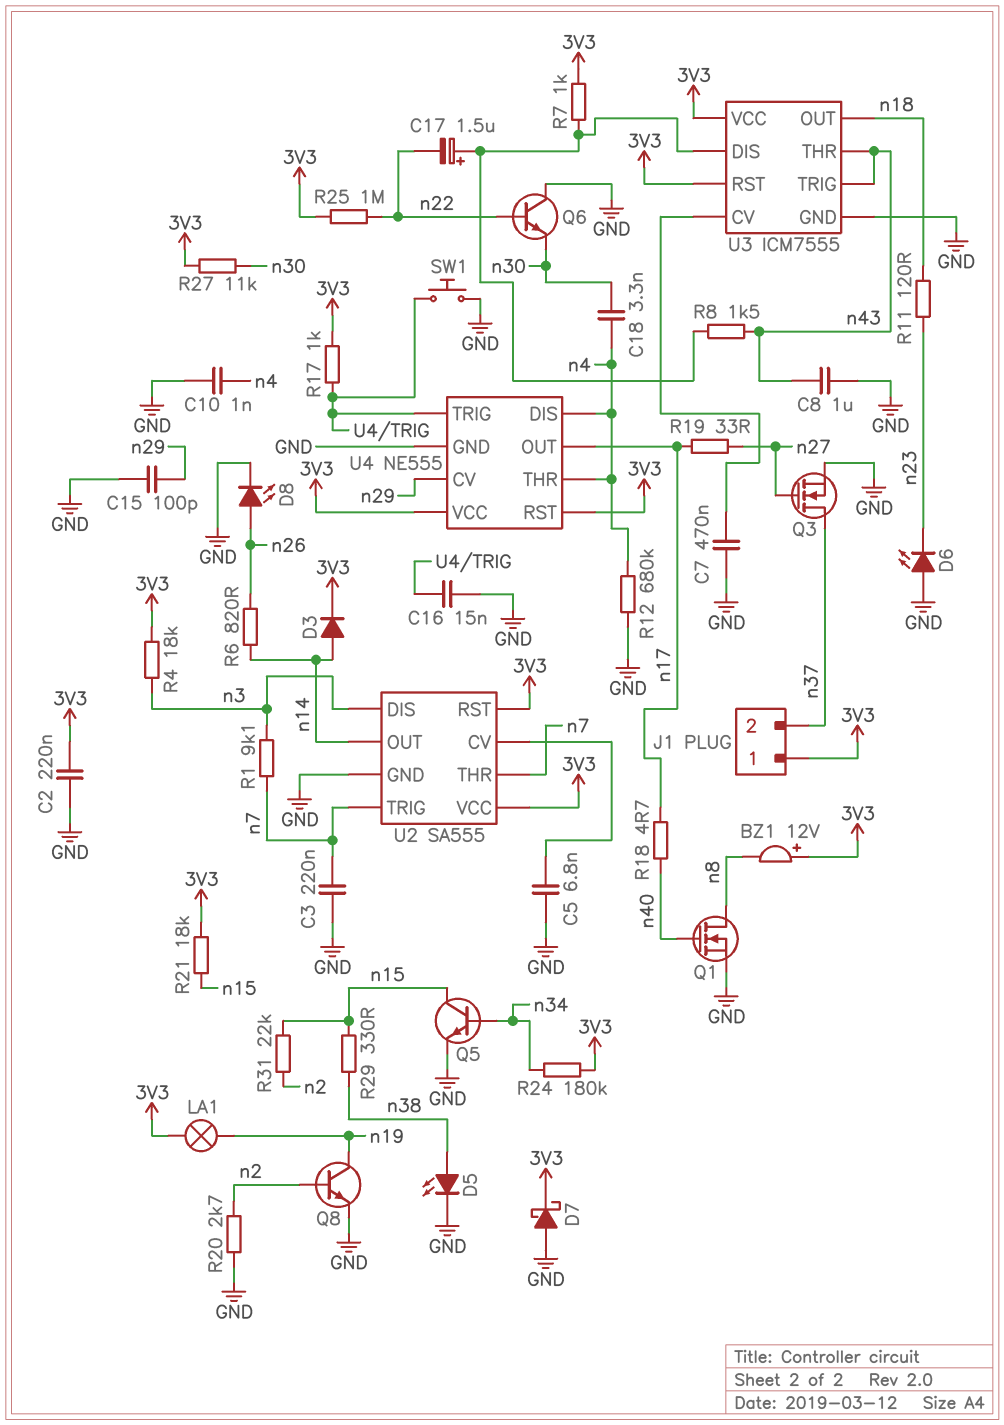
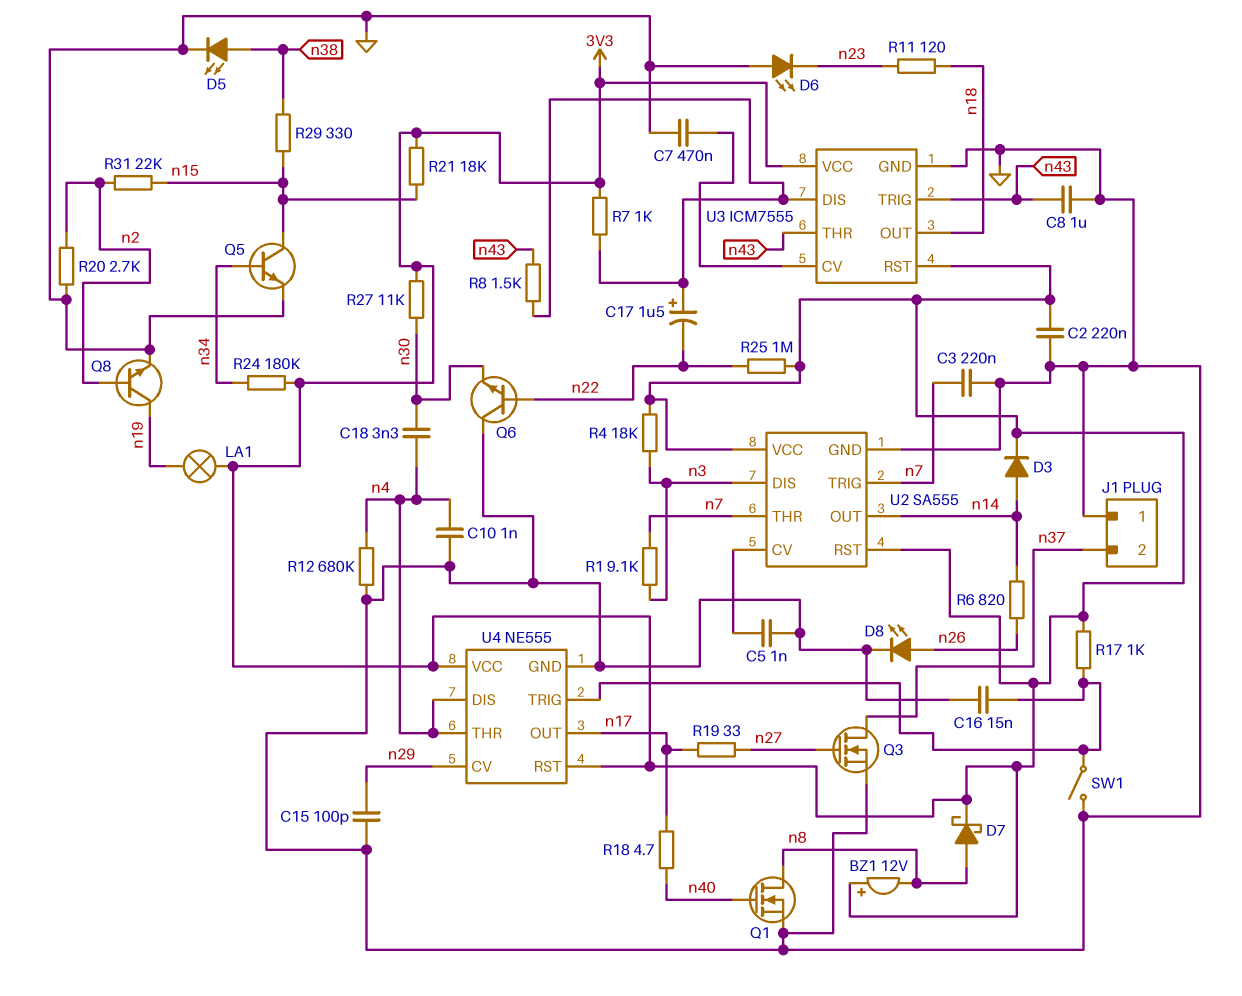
C5: 6.8nF (GND, U2/CV) -> 1nF (GND, U2/CV)
D7: schottky (A GND, K 3V3) -> schottky (A n8, K 3V3)
J1 pin 1: 3V3 -> GND
SW1: button (GND, U4/TRIG) -> switch (GND, U4/TRIG)

